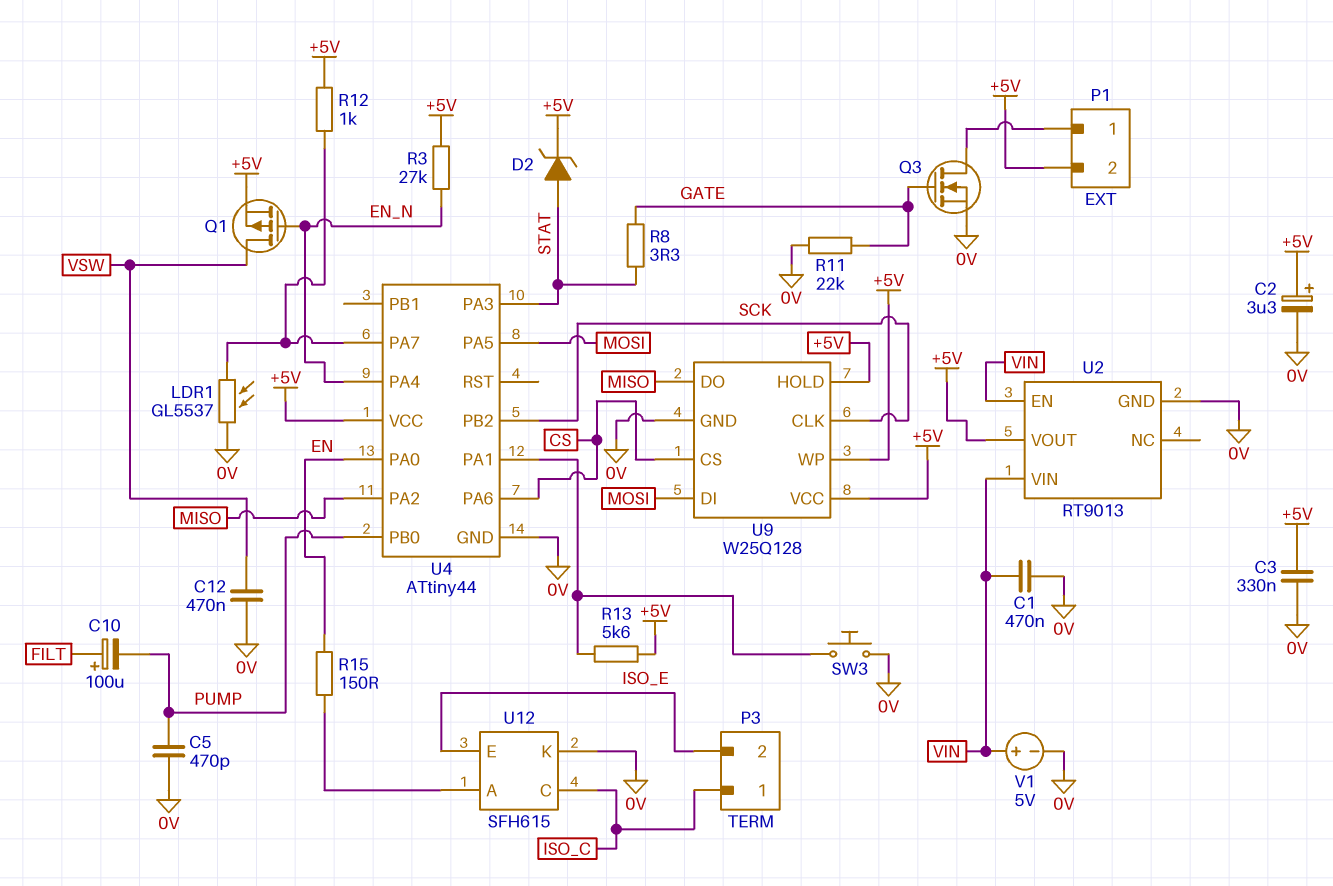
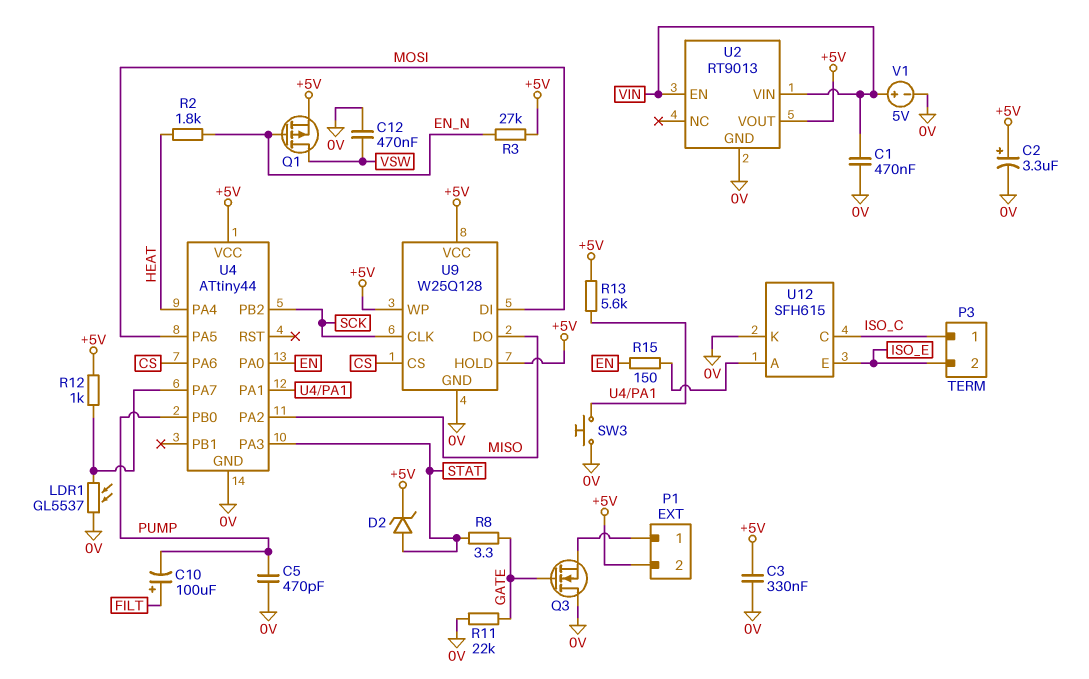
Q3: NMOS (G GATE, D P1/1, S 0V) -> NMOS (G GATE, D 0V, S P1/1)
R2: none -> 1.8k (EN_N, HEAT)
U4 pin PA4: EN_N -> HEAT

